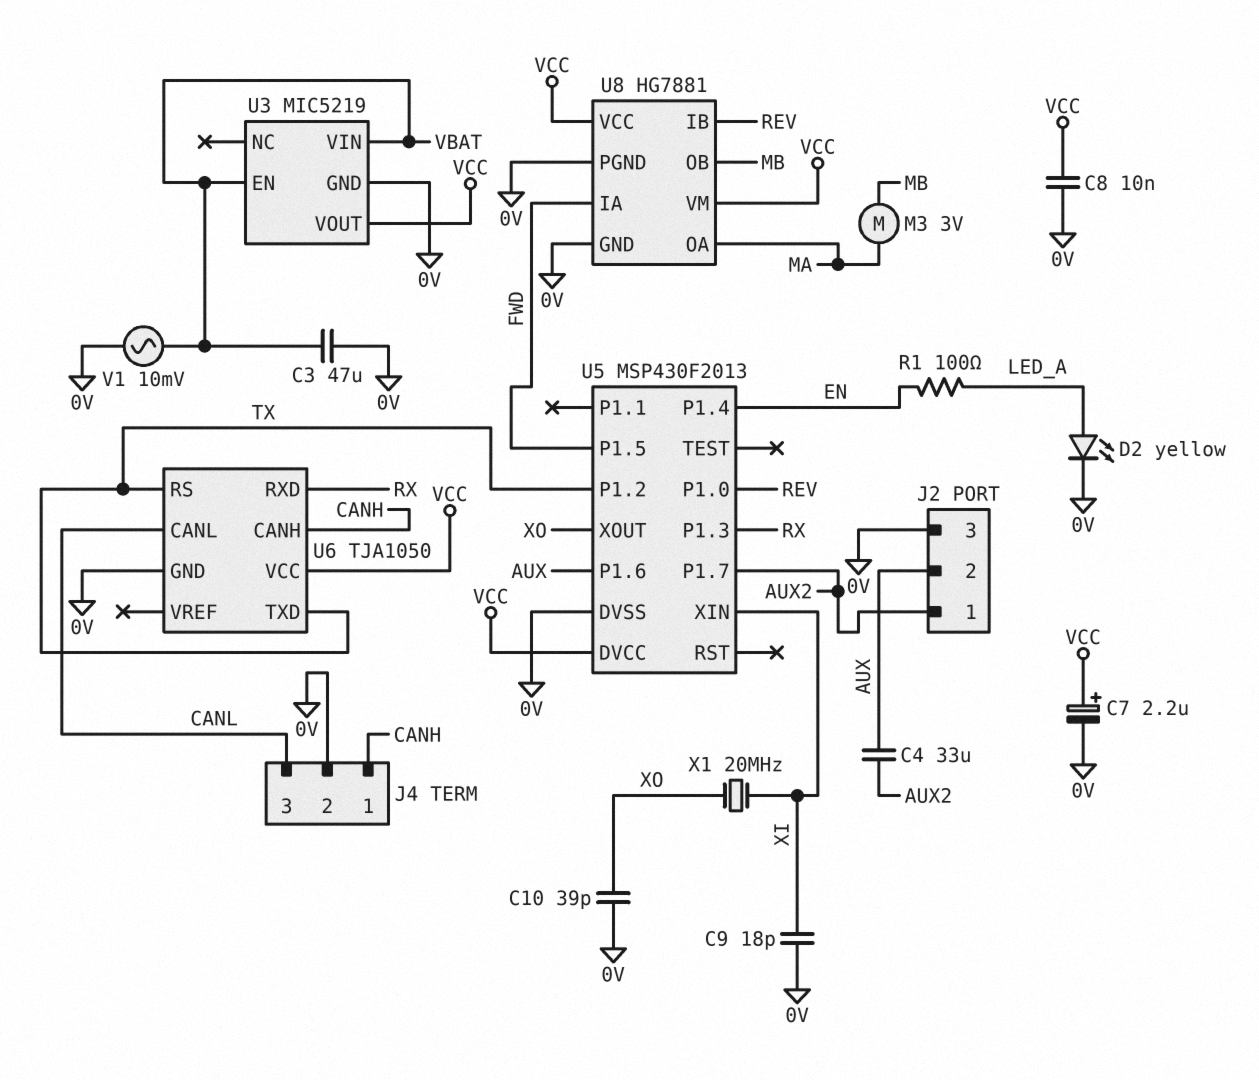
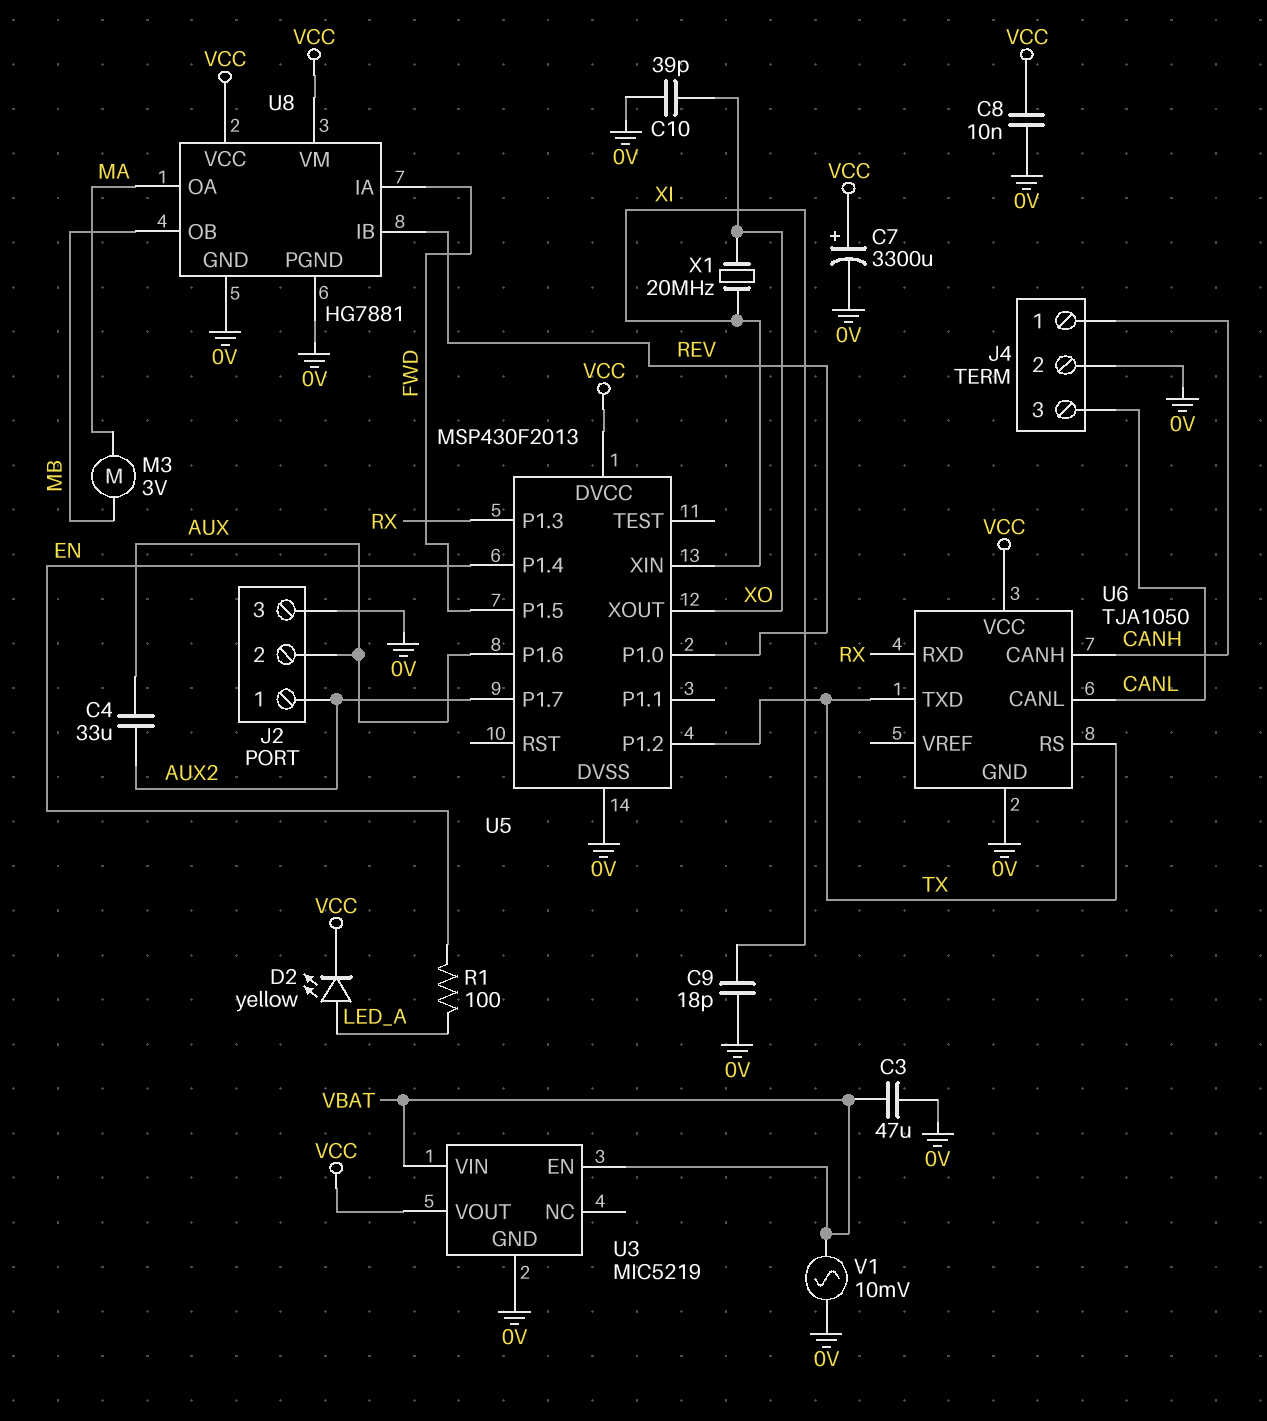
C7: 2.2uF (plus VCC, minus 0V) -> 3300uF (plus VCC, minus 0V)
D2: LED yellow (A LED_A, K 0V) -> LED yellow (A LED_A, K VCC)

